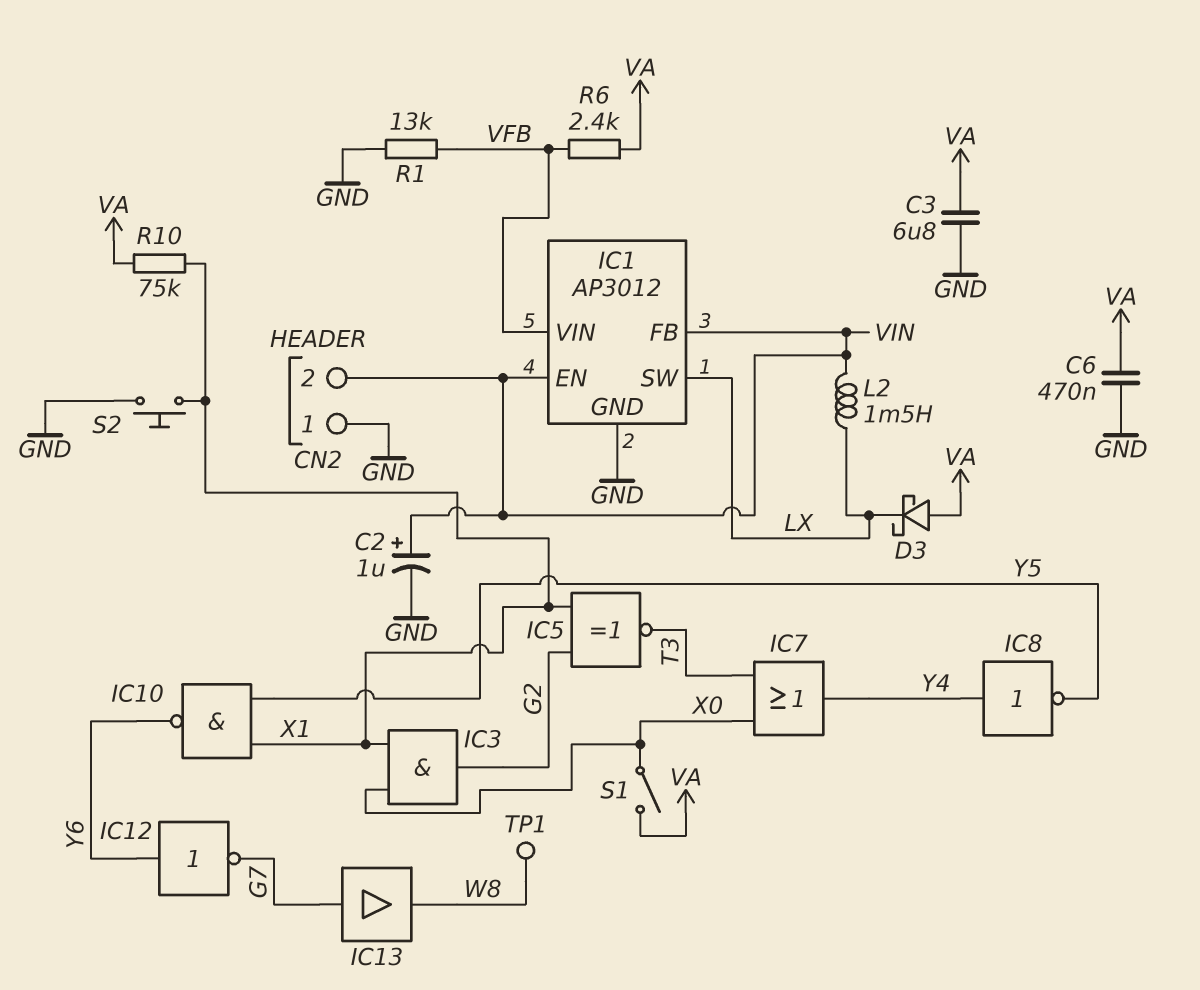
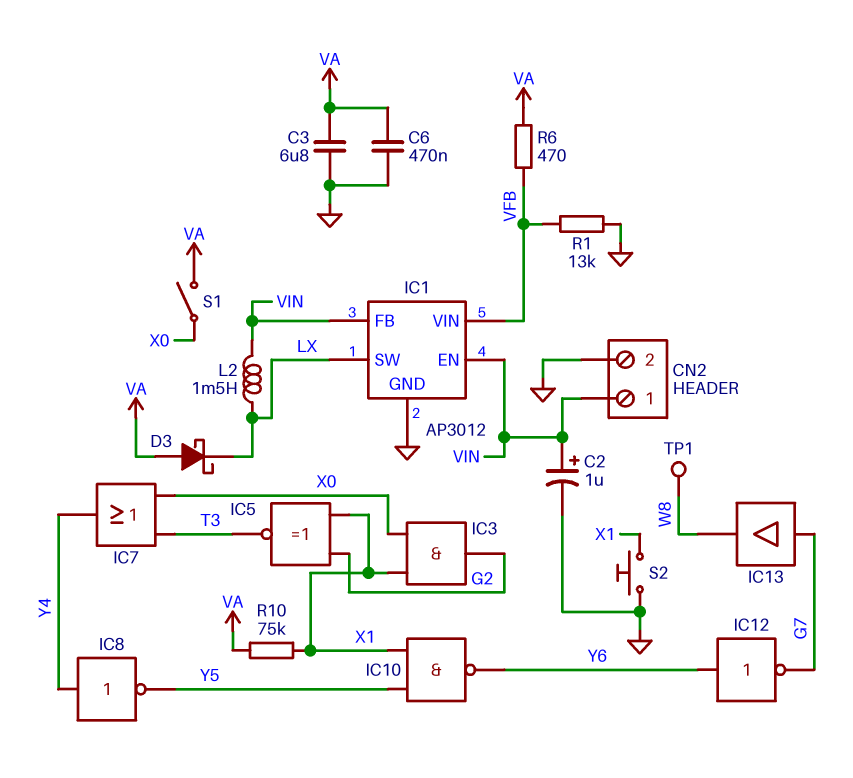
CN2 pin 1: GND -> VIN
CN2 pin 2: VIN -> GND
R6: 2.4k (VA, VFB) -> 470 (VA, VFB)

